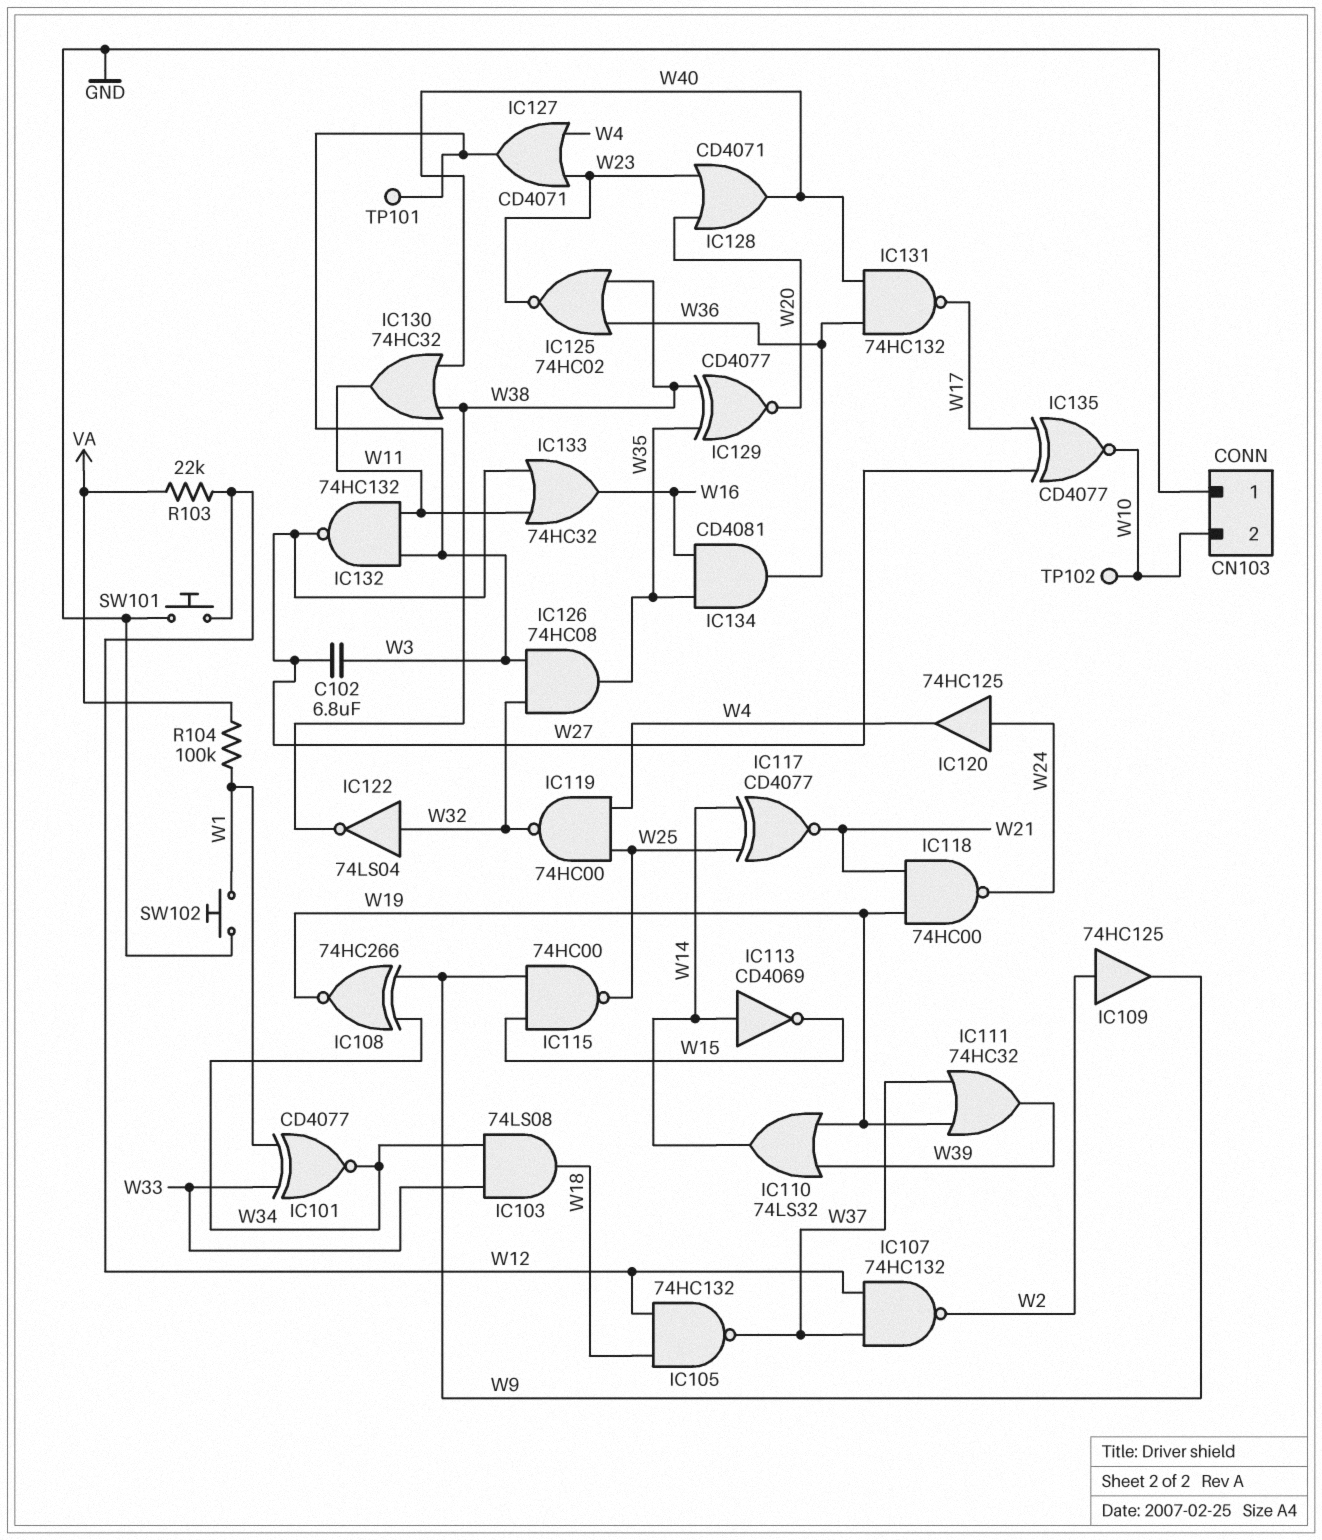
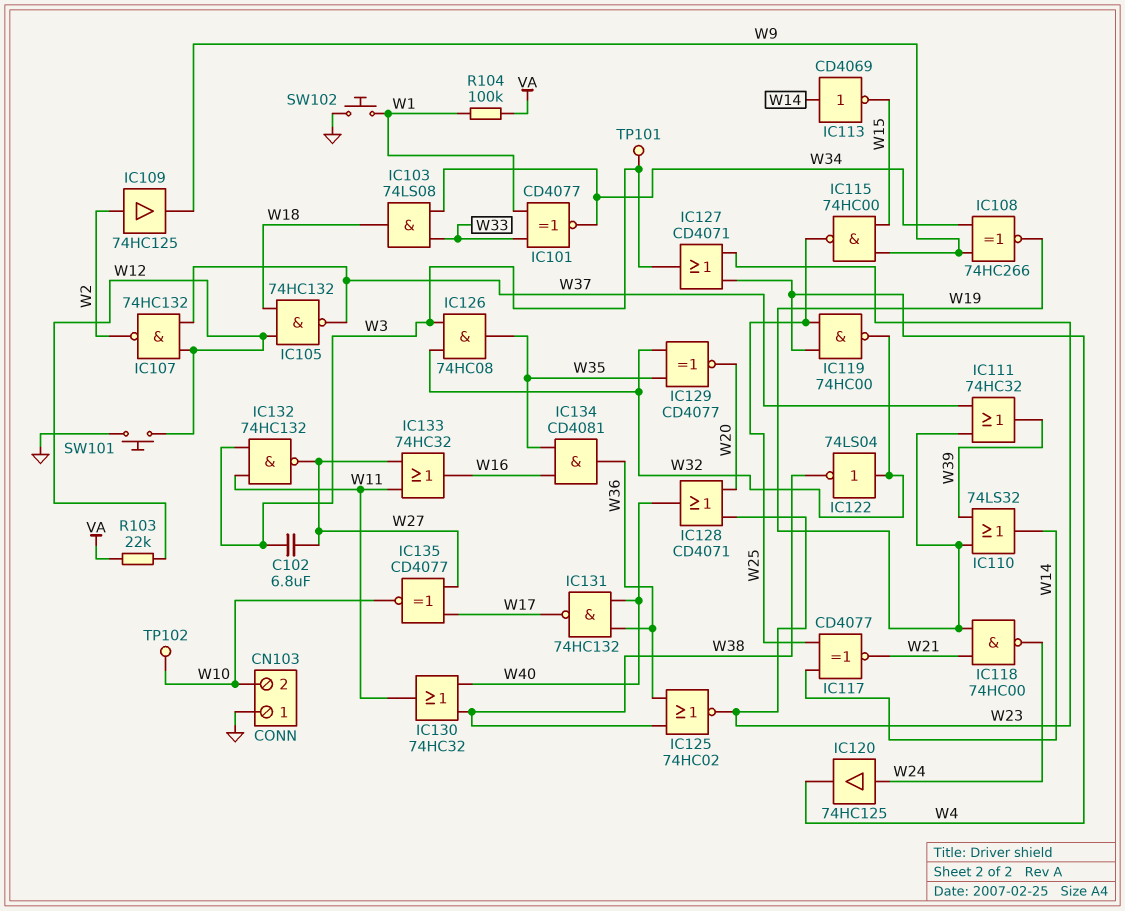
IC129: XNOR CD4077 (in W35, in W38, out W20) -> XNOR CD4077 (in W32, in W35, out W20)

